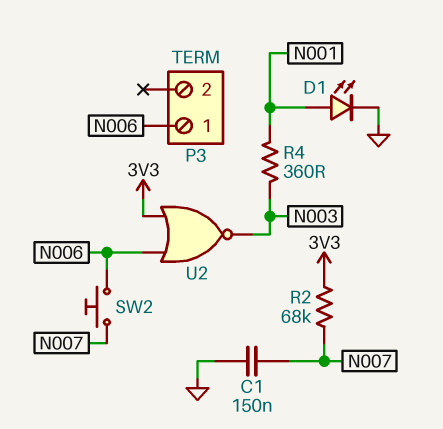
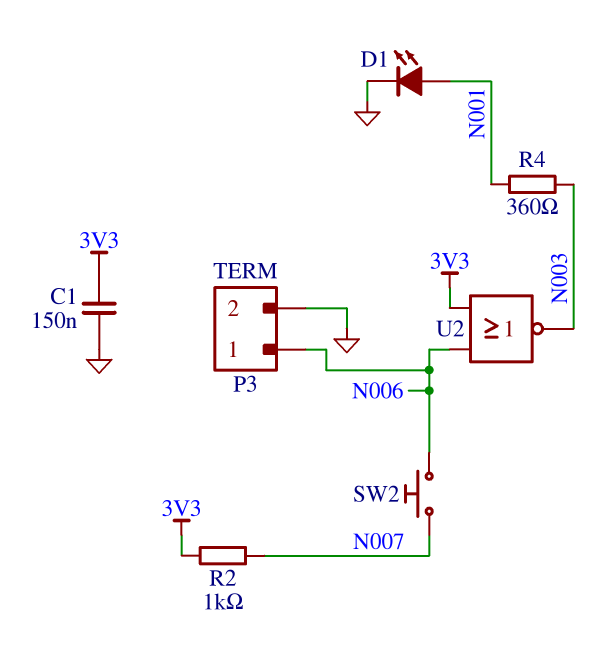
C1: 150nF (GND, N007) -> 150nF (3V3, GND)
P3 pin 2: none -> GND
R2: 68k (3V3, N007) -> 1k (3V3, N007)

